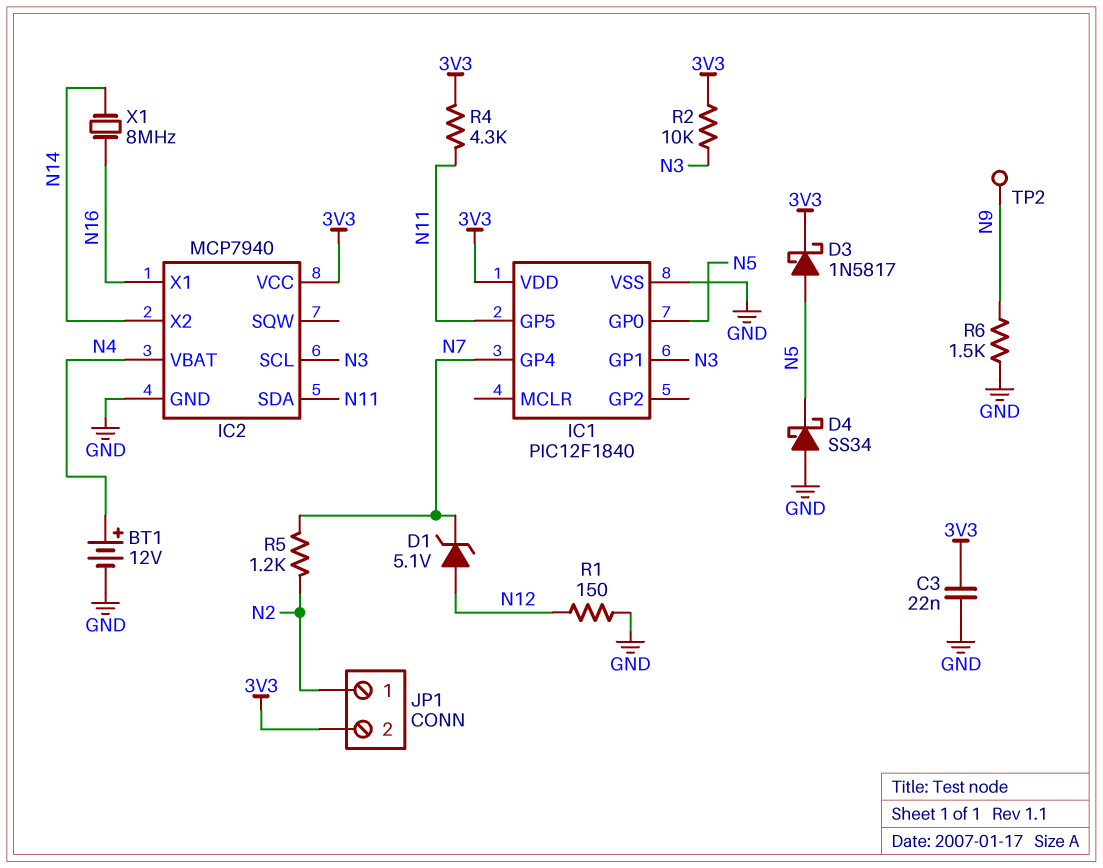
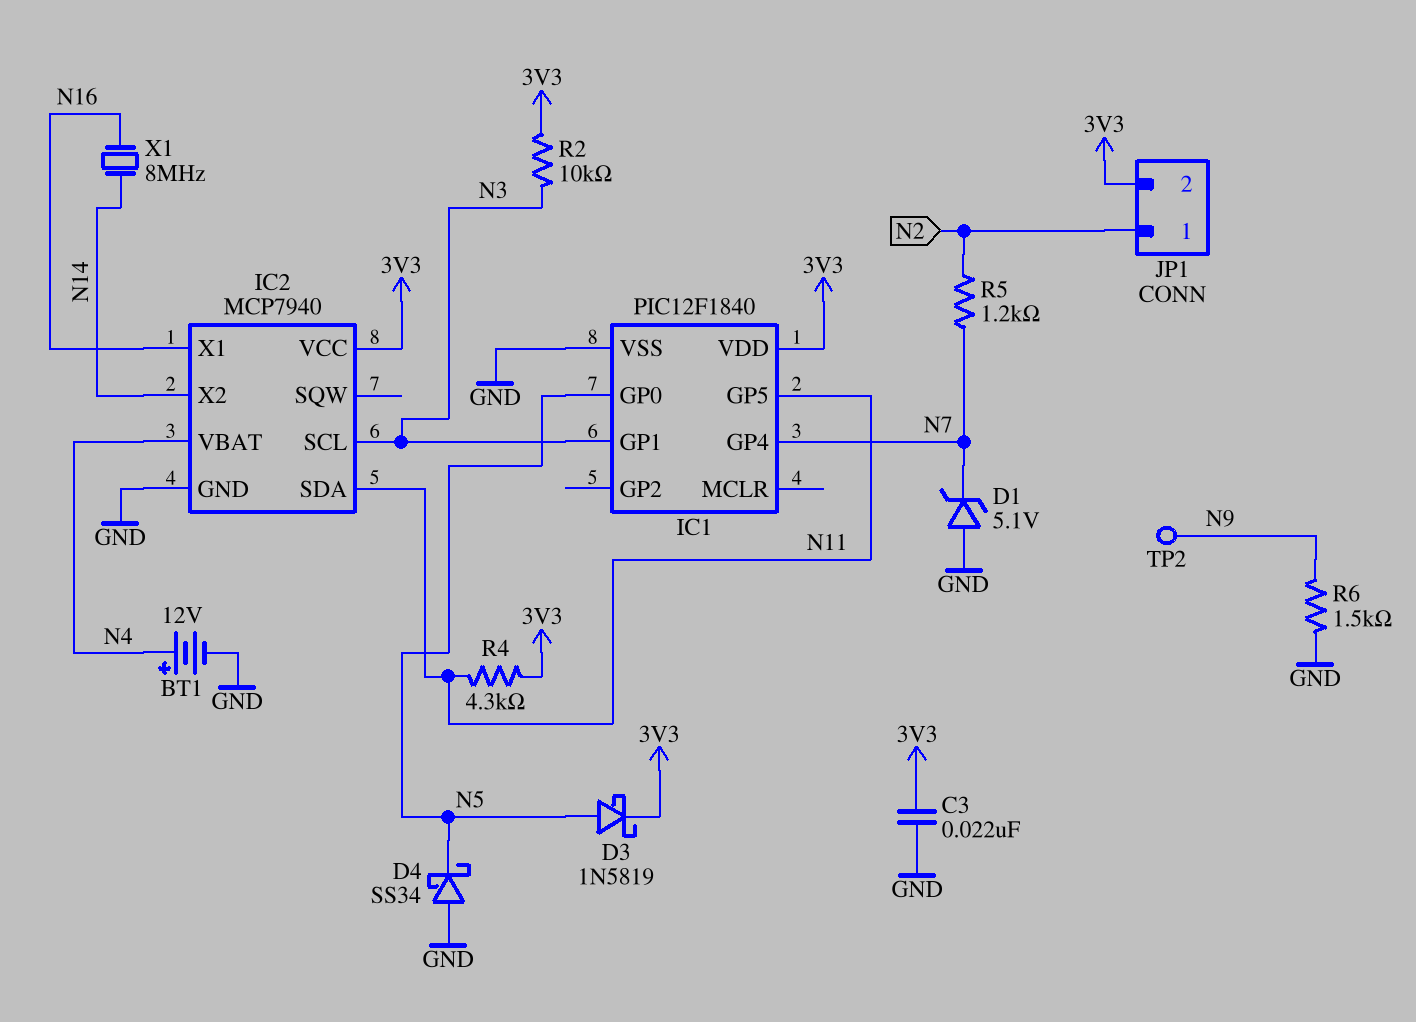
D1: zener 5.1V (A N12, K N7) -> zener 5.1V (A GND, K N7)
D3: schottky 1N5817 (A N5, K 3V3) -> schottky 1N5819 (A N5, K 3V3)
R1: 150 (GND, N12) -> none

